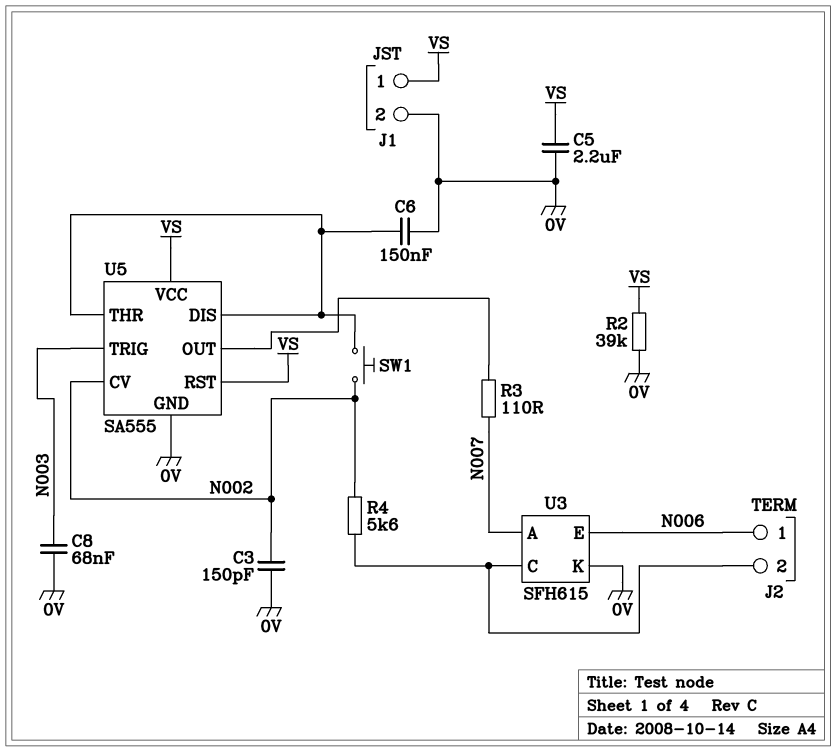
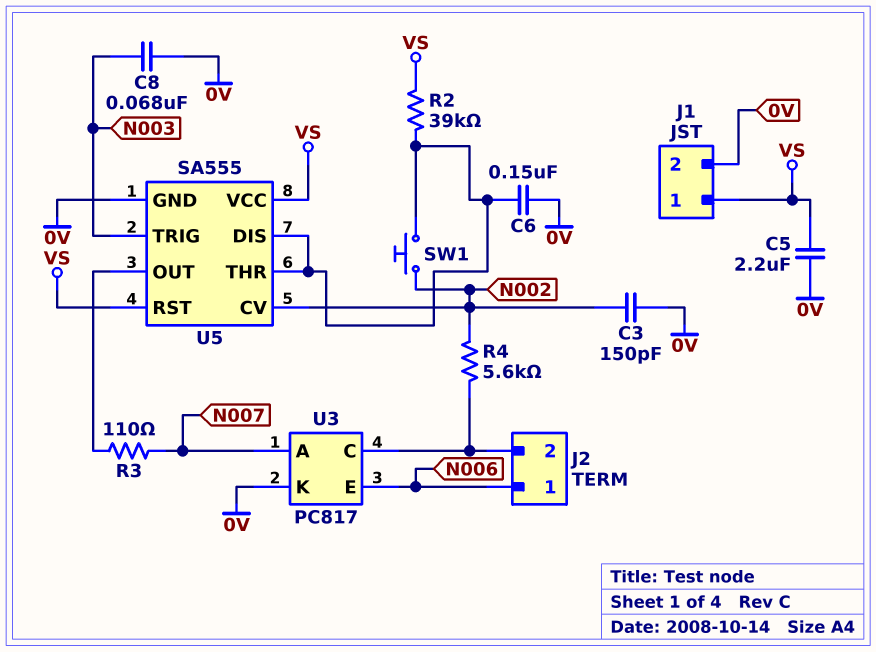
R2: 39k (0V, VS) -> 39k (U5/DIS, VS)
U3: SFH615 -> PC817

